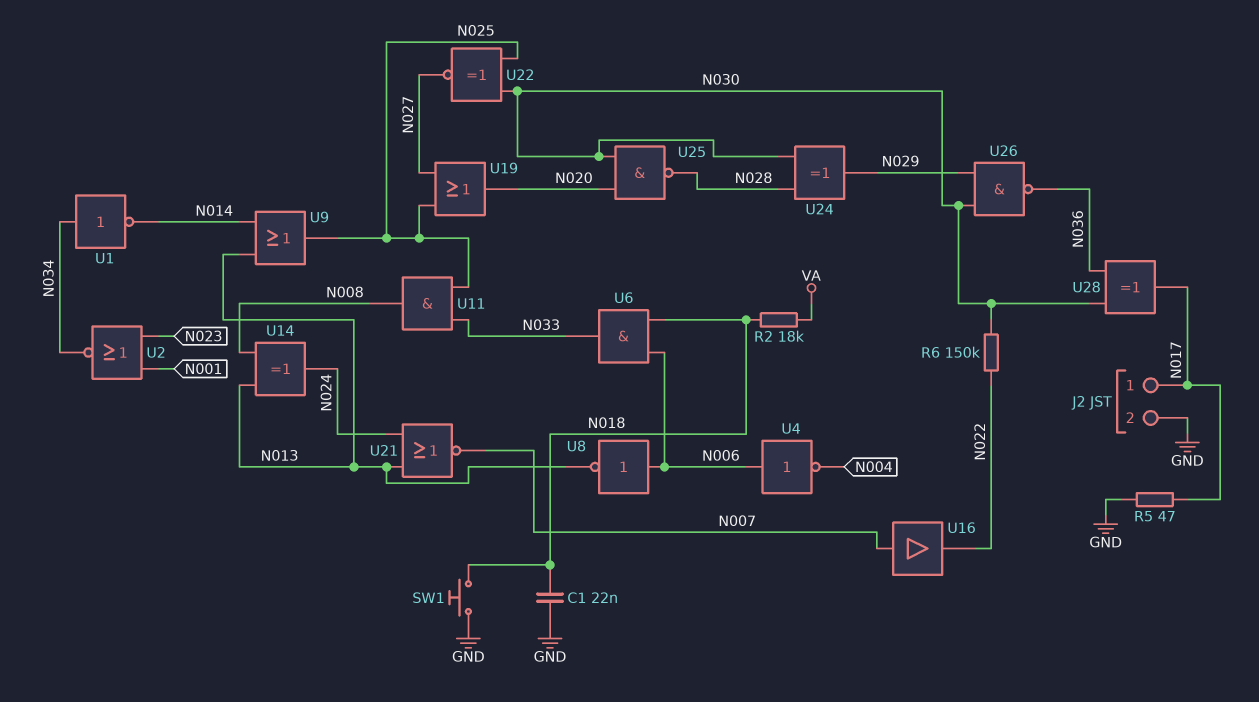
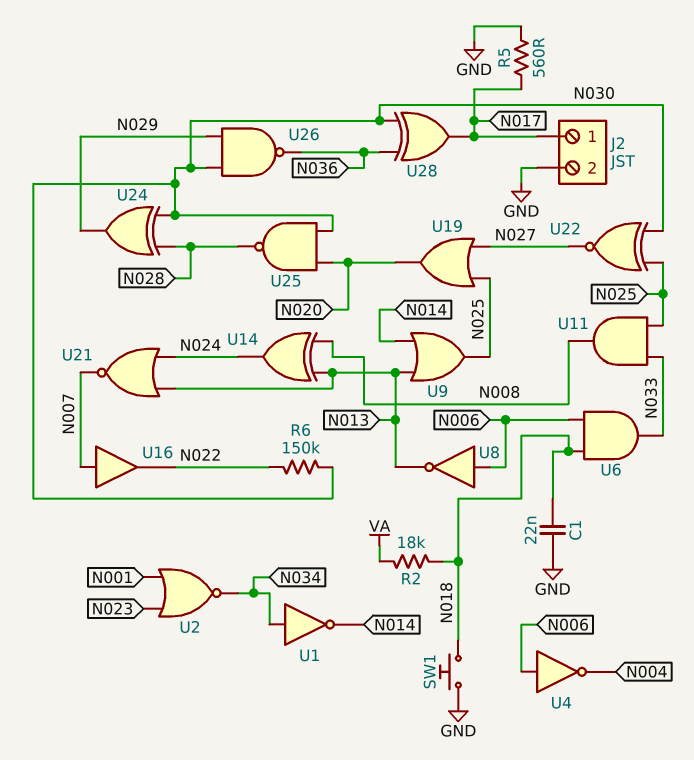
R5: 47 (GND, N017) -> 560 (GND, N017)

